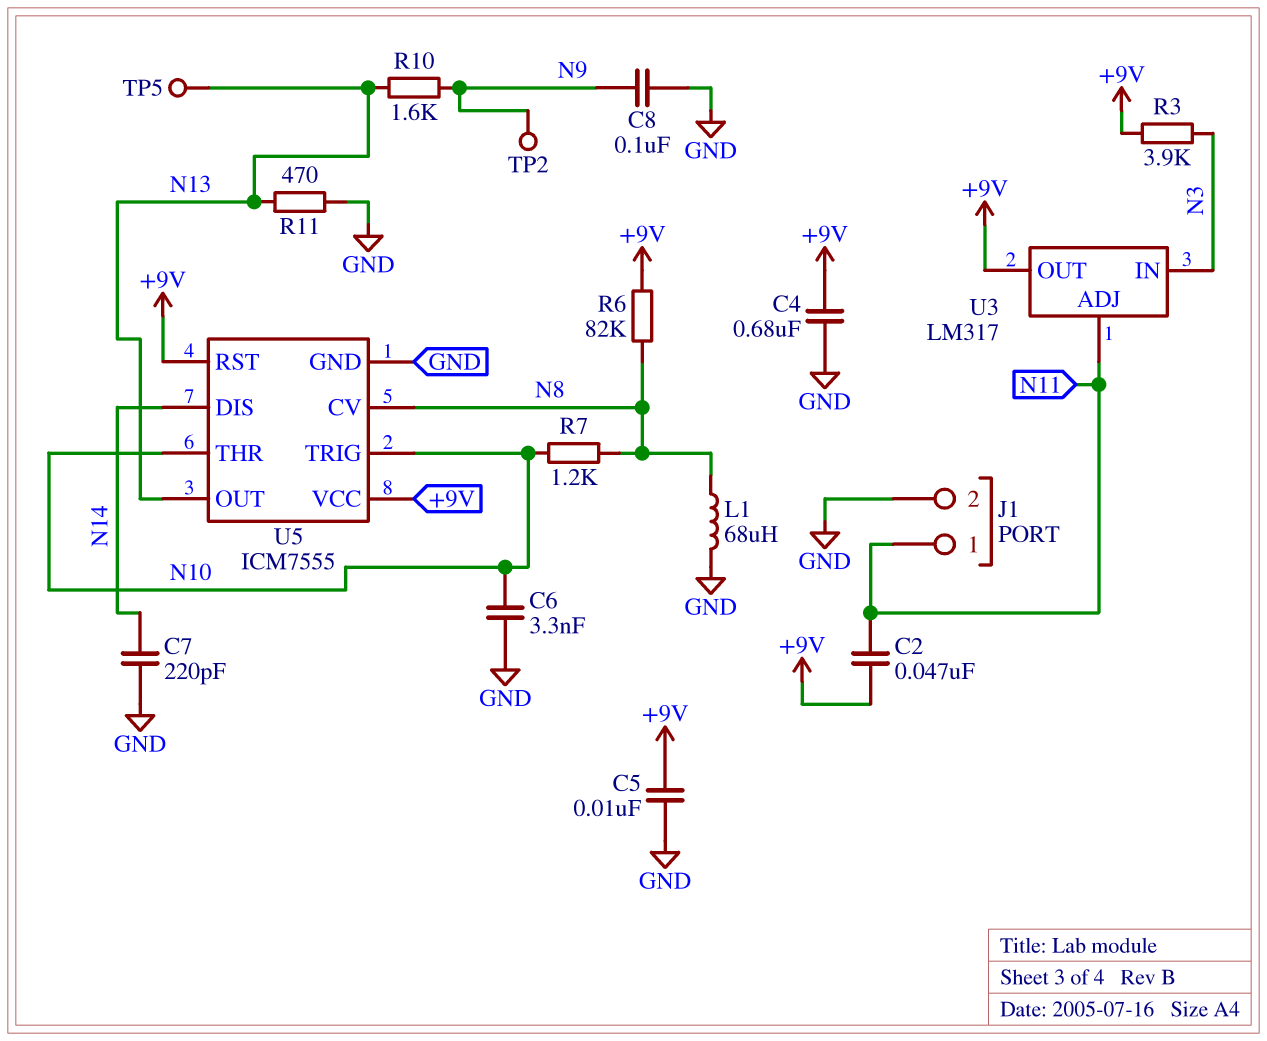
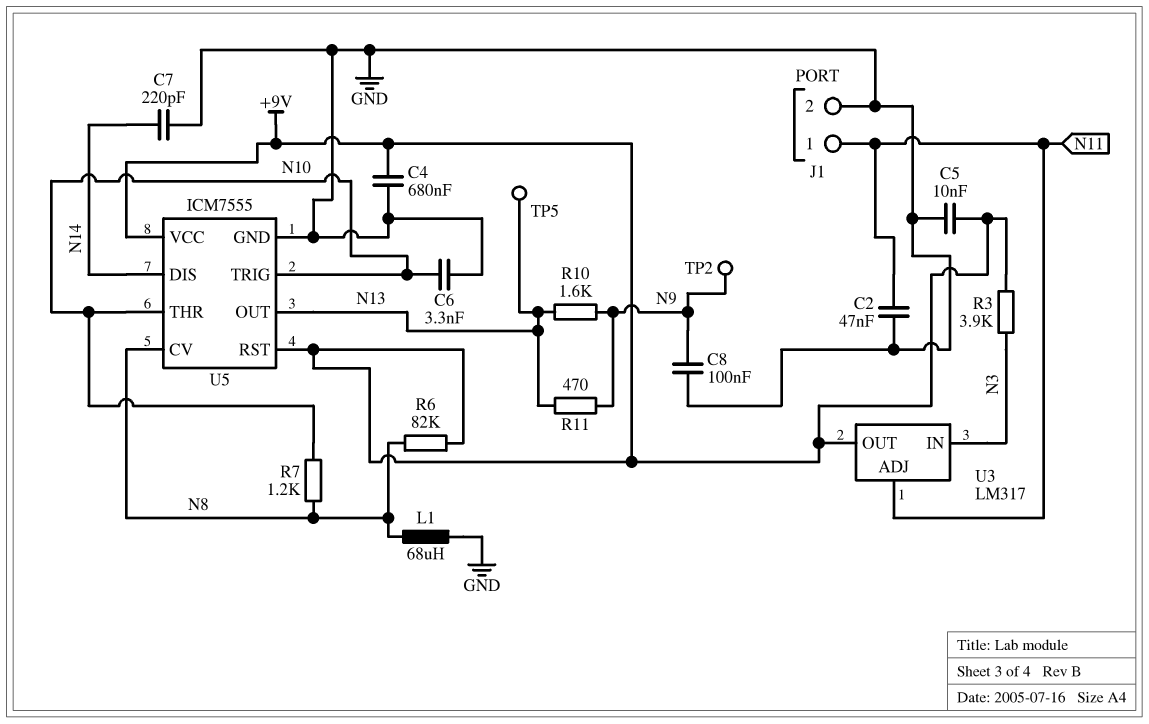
C2: 47nF (+9V, N11) -> 47nF (GND, N11)
R11: 470 (GND, N13) -> 470 (N9, N13)

